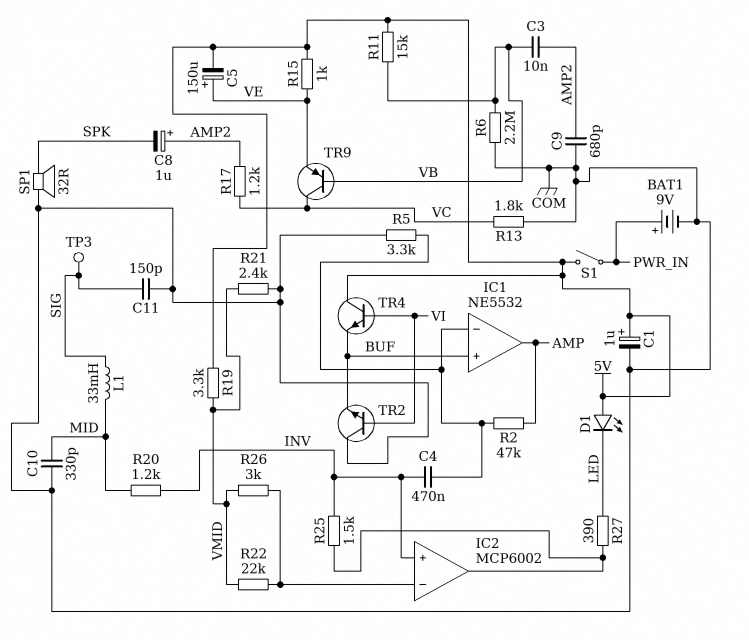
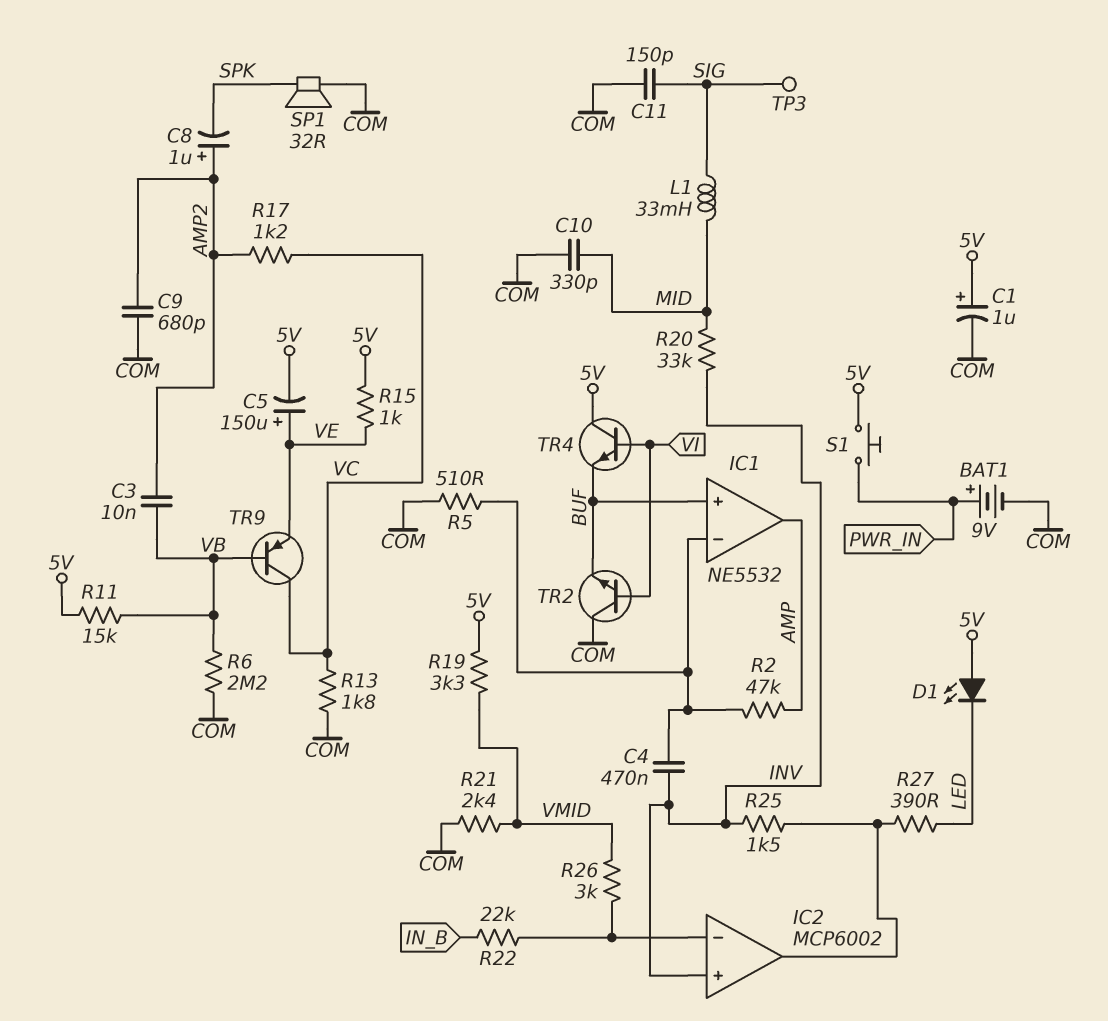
R5: 3.3k (COM, IC1/in-) -> 510 (COM, IC1/in-)
R20: 1.2k (INV, MID) -> 33k (INV, MID)
R22: 22k (IC2/in-, VMID) -> 22k (IC2/in-, IN_B)
S1: switch (5V, PWR_IN) -> button (5V, PWR_IN)

